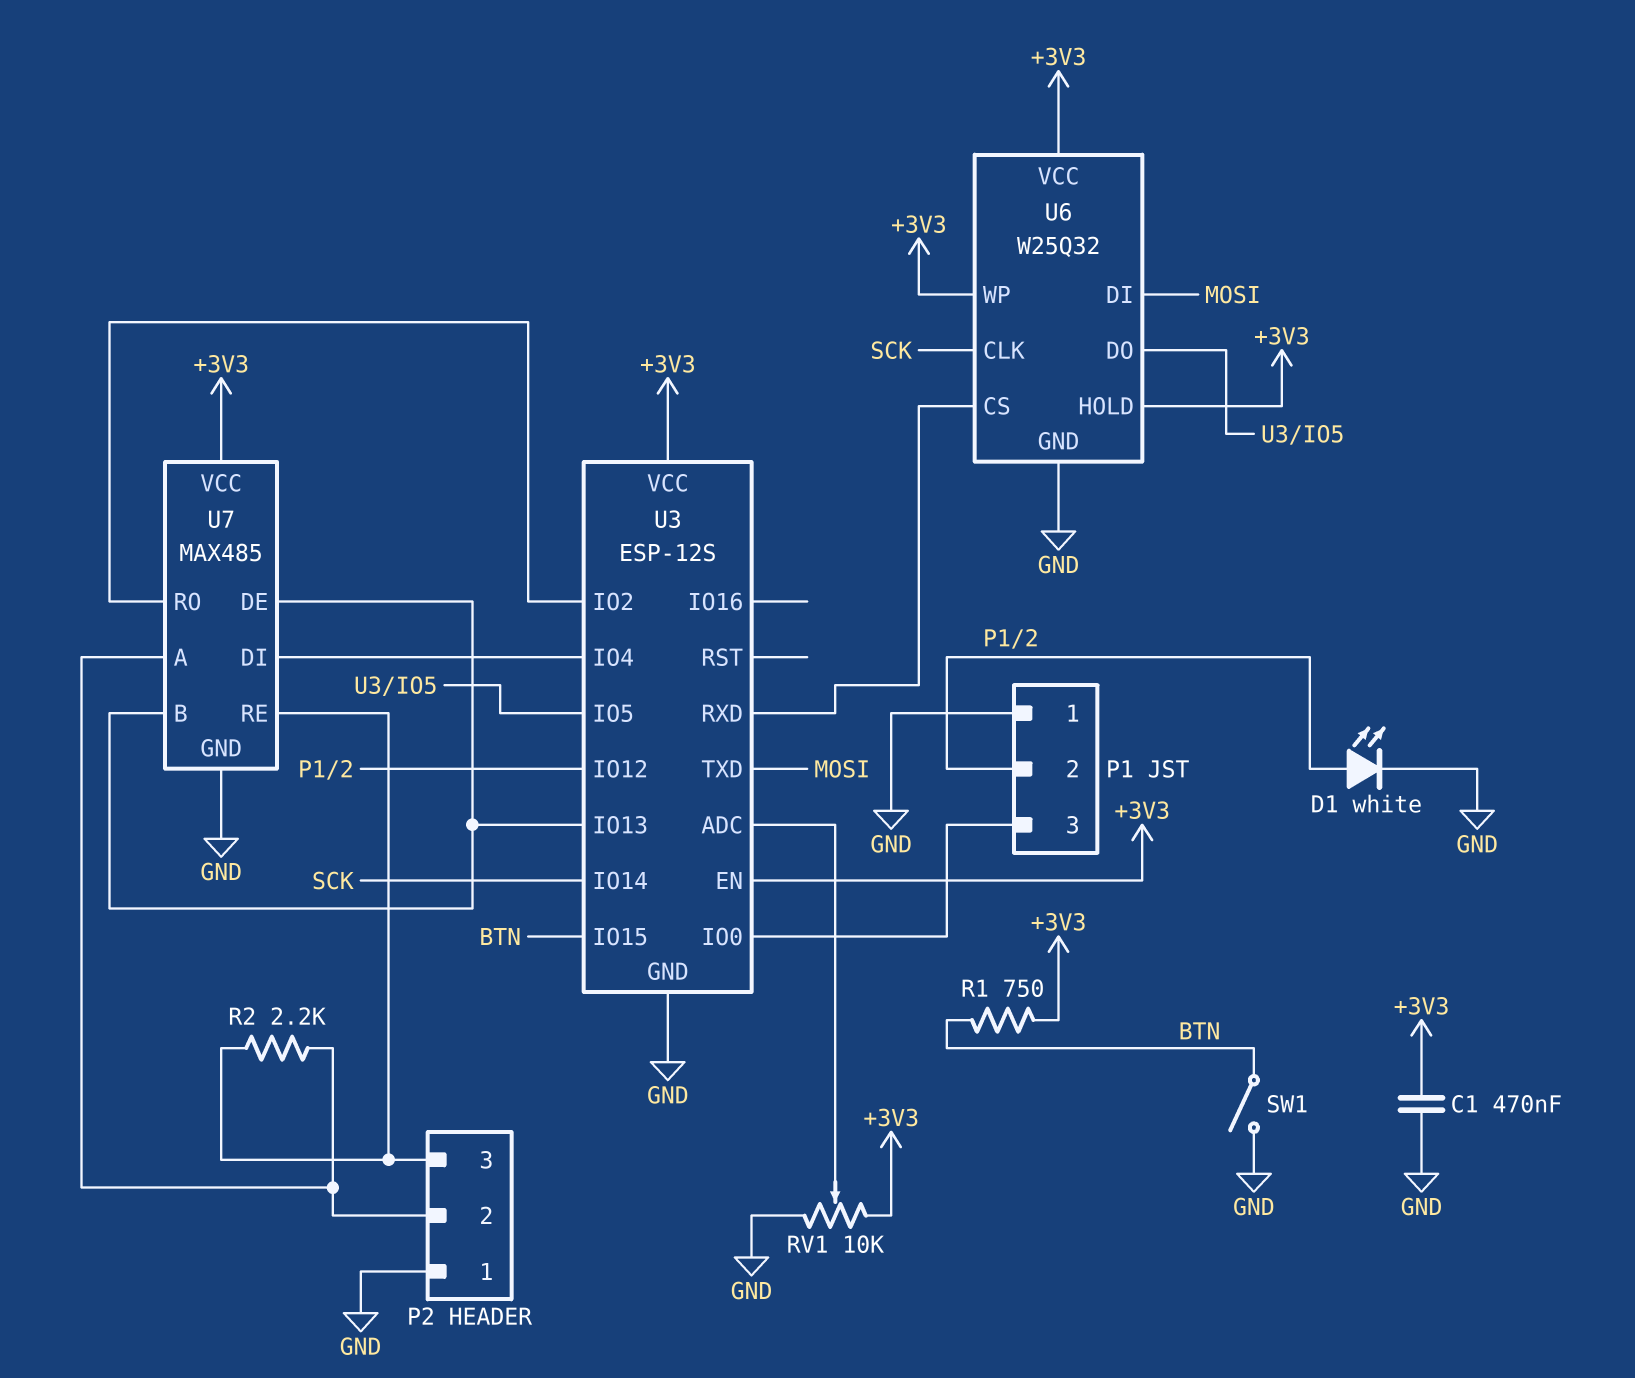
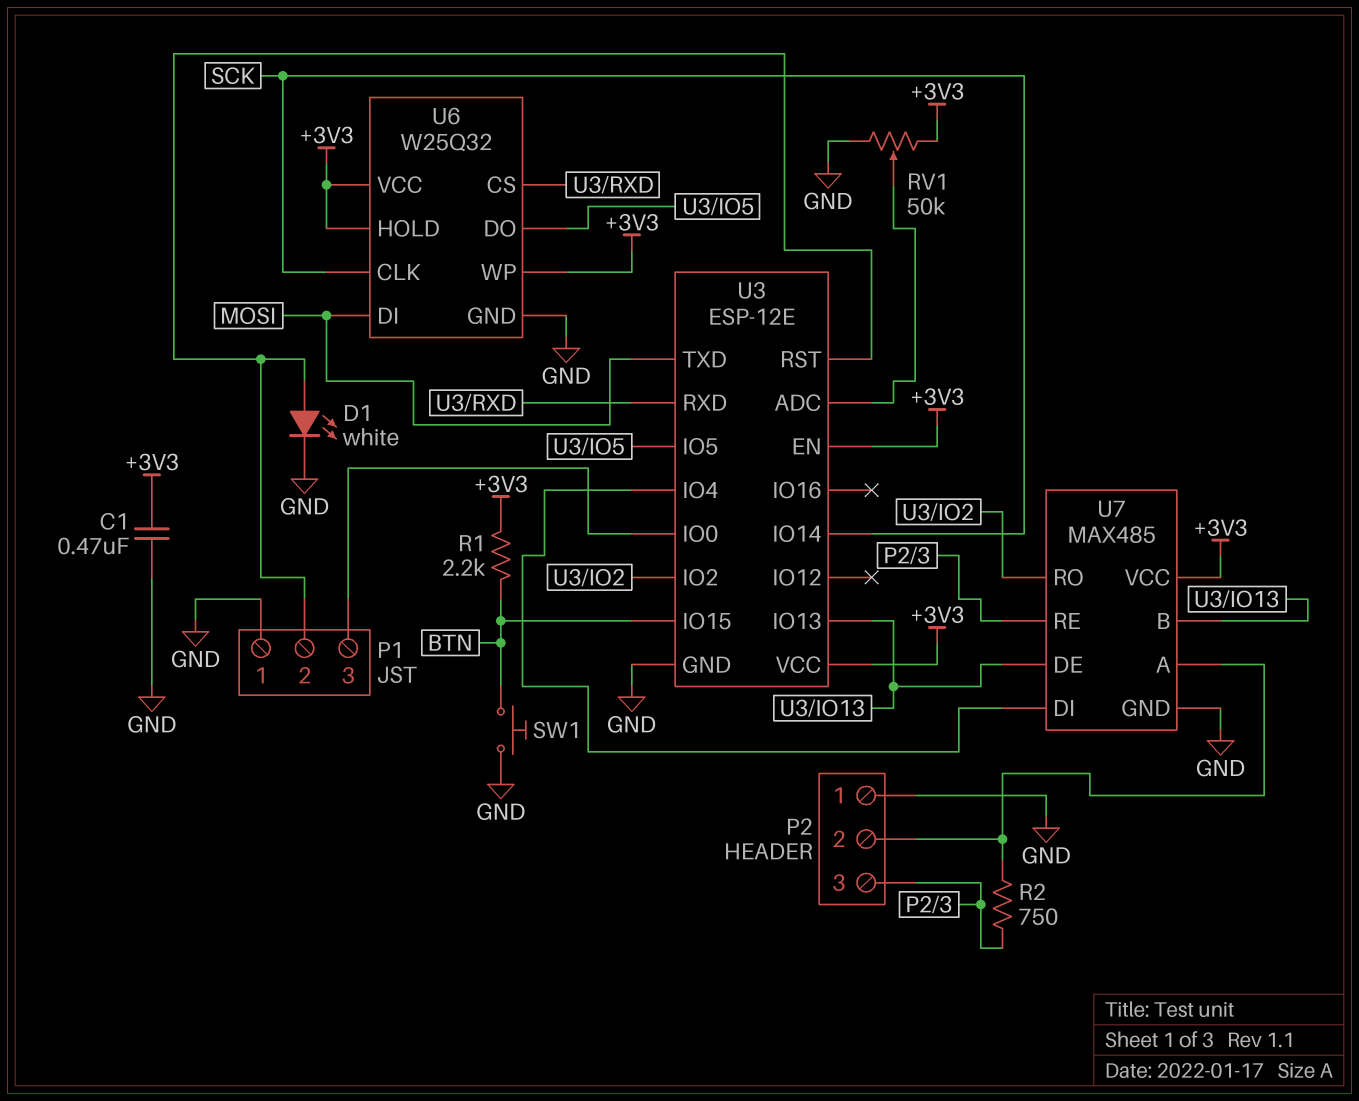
R1: 750 (+3V3, BTN) -> 2.2k (+3V3, BTN)
R2: 2.2k (P2/2, P2/3) -> 750 (P2/2, P2/3)
RV1: 10k (+3V3, GND, wiper U3/ADC) -> 50k (+3V3, GND, wiper U3/ADC)
SW1: switch (BTN, GND) -> button (BTN, GND)
U3: ESP-12S -> ESP-12E
U3 pin IO12: P1/2 -> none
U3 pin RST: none -> P1/2

